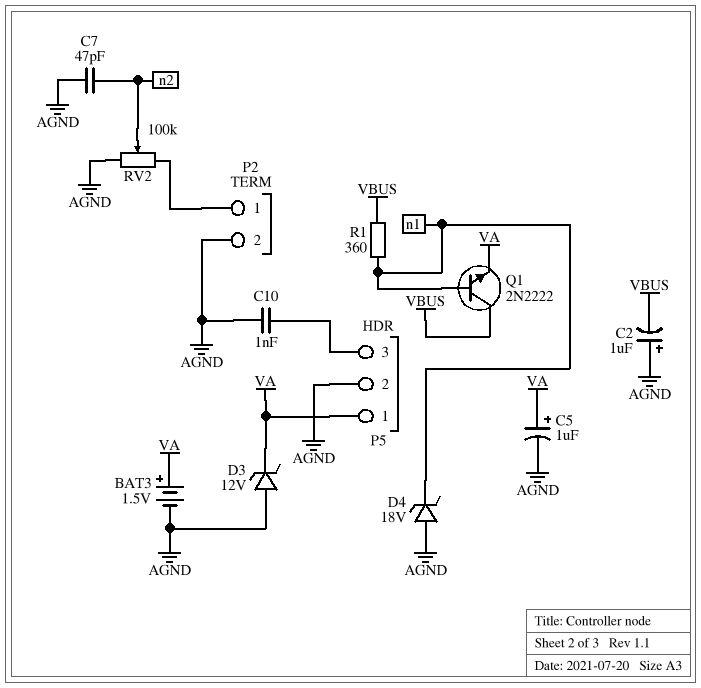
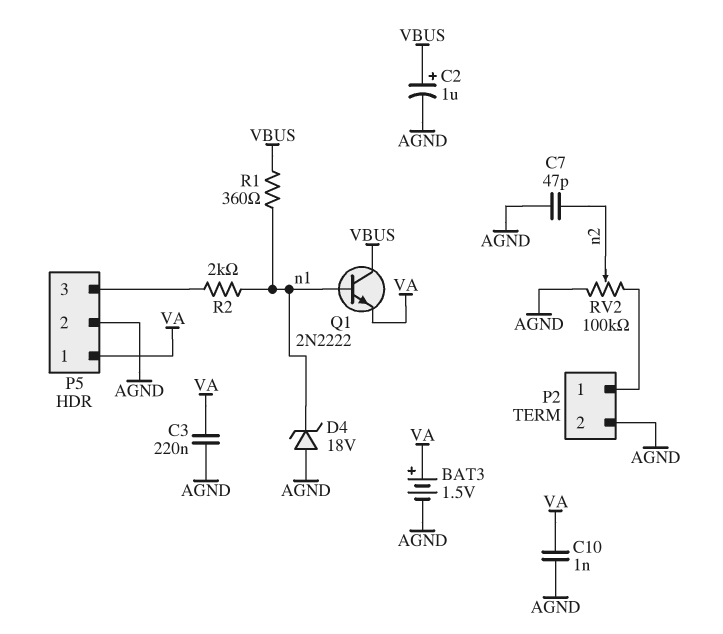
C2: 1uF (plus AGND, minus VBUS) -> 1uF (plus VBUS, minus AGND)
C3: none -> 220nF (AGND, VA)
C5: 1uF (plus VA, minus AGND) -> none
C10: 1nF (AGND, P5/3) -> 1nF (AGND, VA)
D3: zener 12V (A AGND, K VA) -> none
R2: none -> 2k (P5/3, n1)

